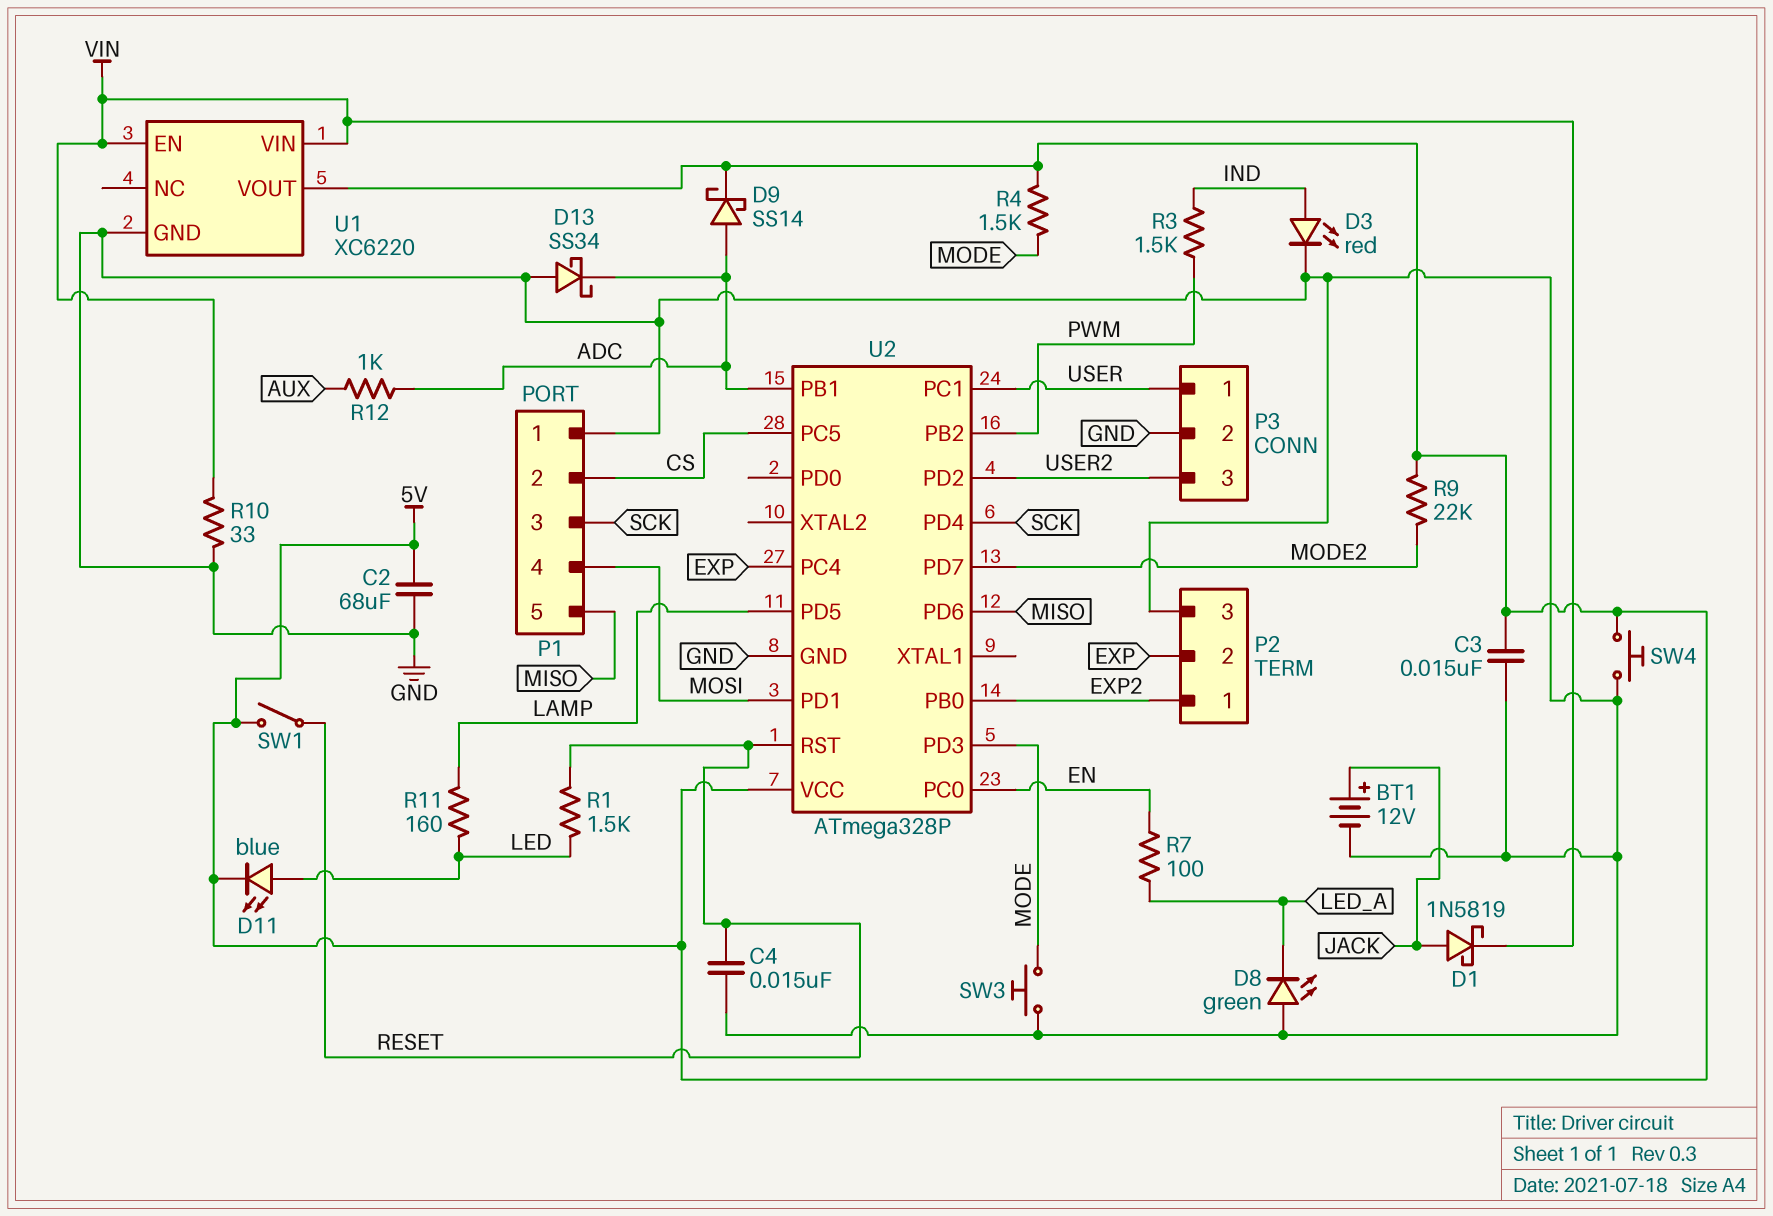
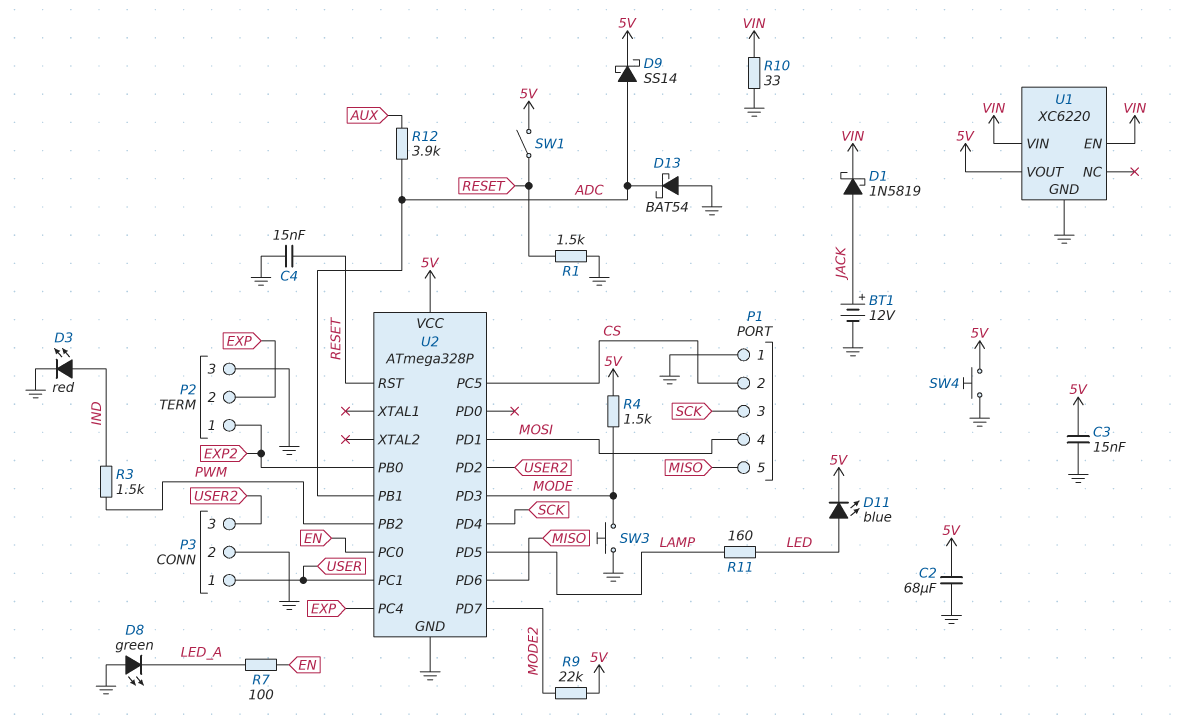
D13: schottky SS34 (A GND, K ADC) -> schottky BAT54 (A GND, K ADC)
R1: 1.5k (LED, RESET) -> 1.5k (GND, RESET)
R12: 1k (ADC, AUX) -> 3.9k (ADC, AUX)

